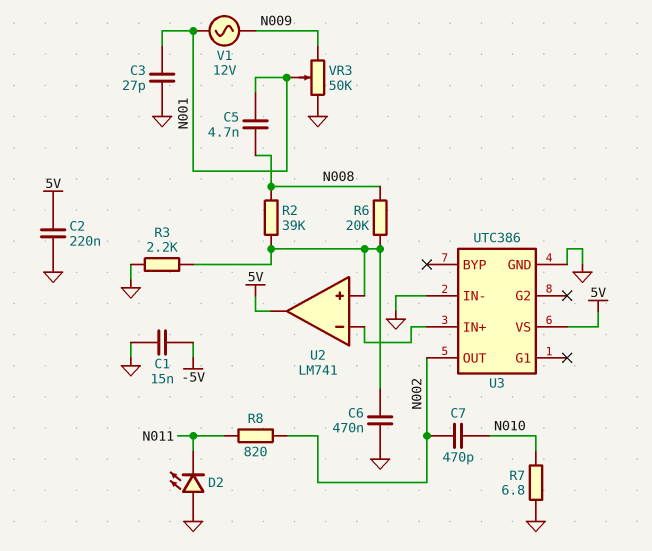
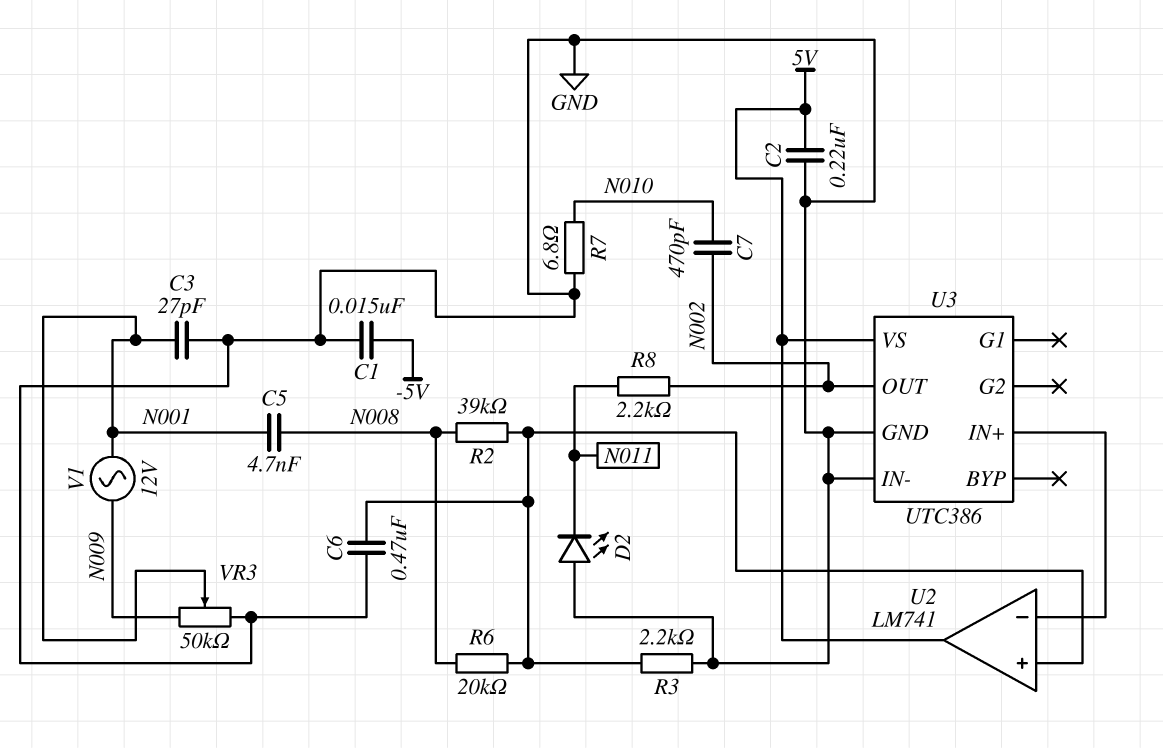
R8: 820 (N002, N011) -> 2.2k (N002, N011)

